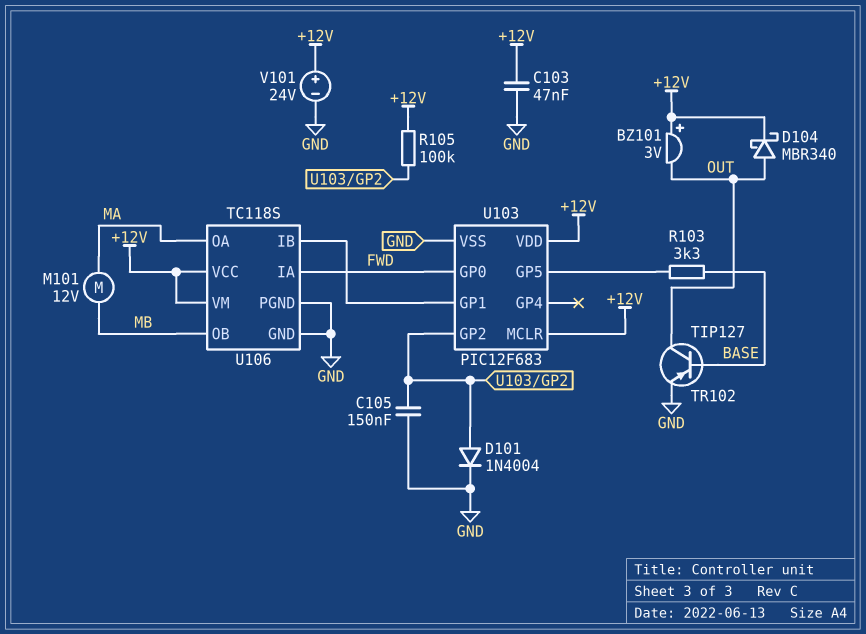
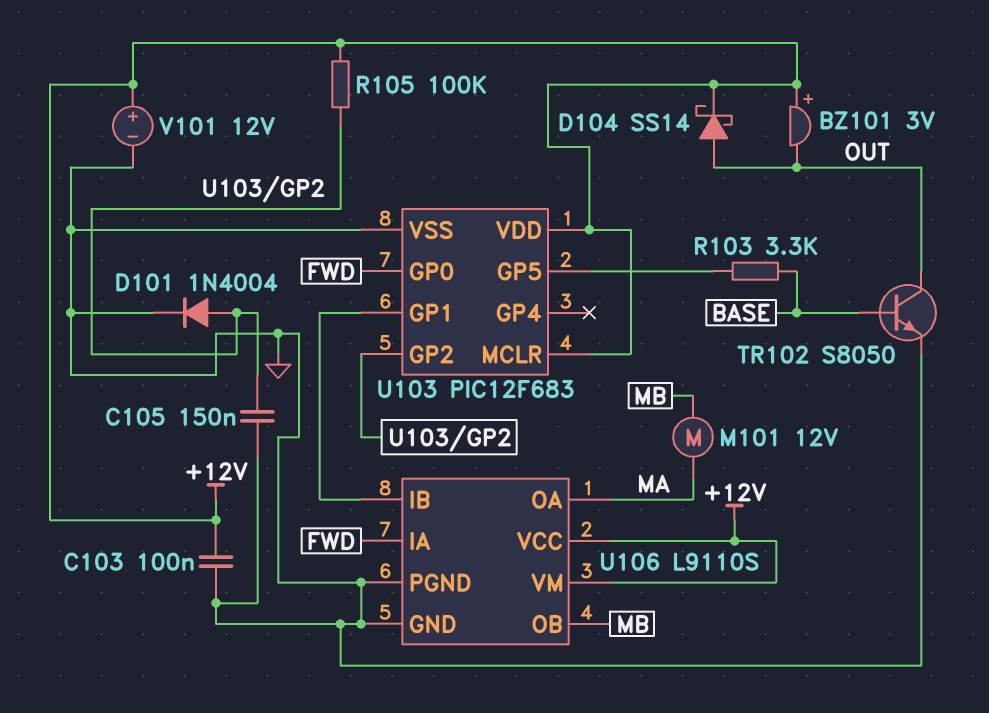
C103: 47nF (+12V, GND) -> 100nF (+12V, GND)
D104: schottky MBR340 (A OUT, K +12V) -> schottky SS14 (A OUT, K +12V)
TR102: PNP TIP127 (B BASE, C OUT, E GND) -> NPN S8050 (B BASE, C OUT, E GND)
U106: TC118S -> L9110S
V101: 24V (plus +12V, minus GND) -> 12V (plus +12V, minus GND)

